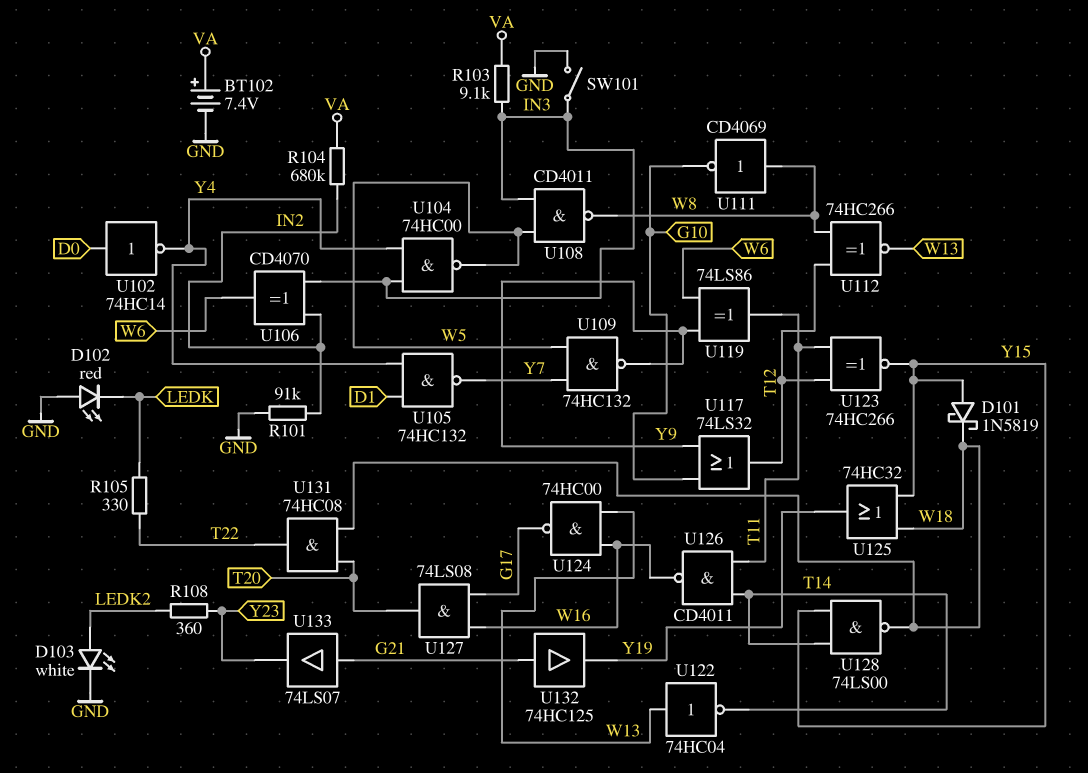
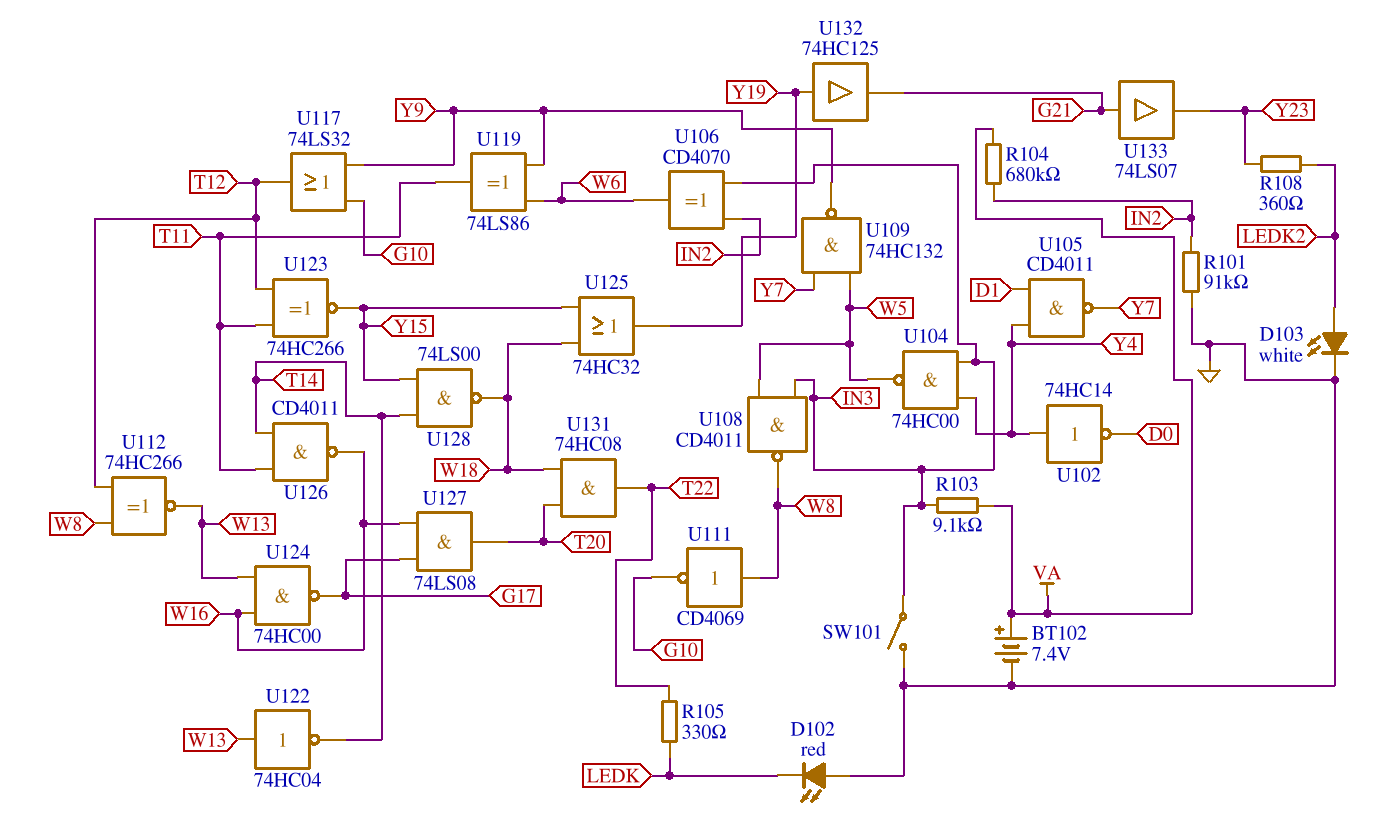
D101: schottky 1N5819 (A Y15, K W18) -> none
U102: NOT 74HC14 (in D0, out Y4) -> NOT 74HC14 (in Y4, out D0)
U105: NAND 74HC132 (in D1, in Y4, out Y7) -> NAND CD4011 (in D1, in Y4, out Y7)
U132: buffer 74HC125 (in G21, out Y19) -> buffer 74HC125 (in Y19, out G21)

